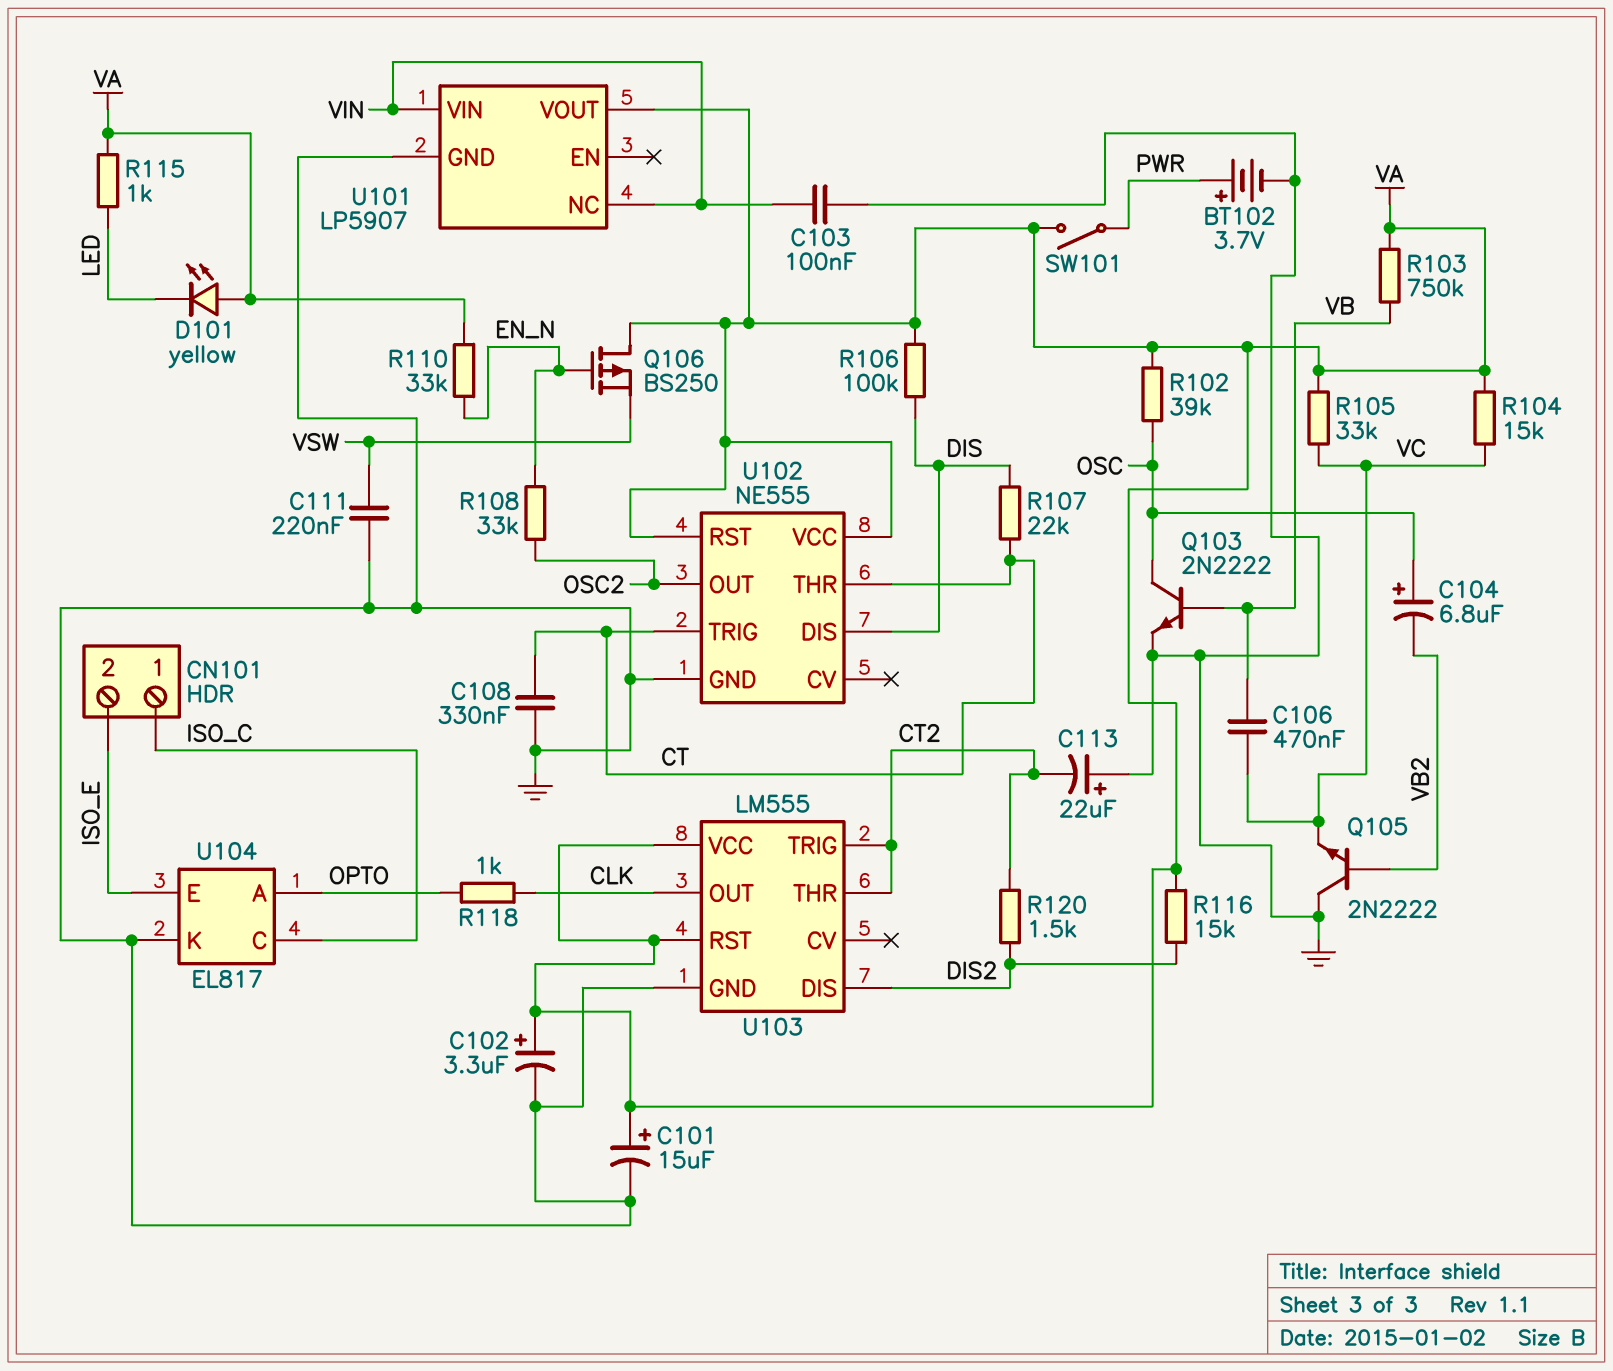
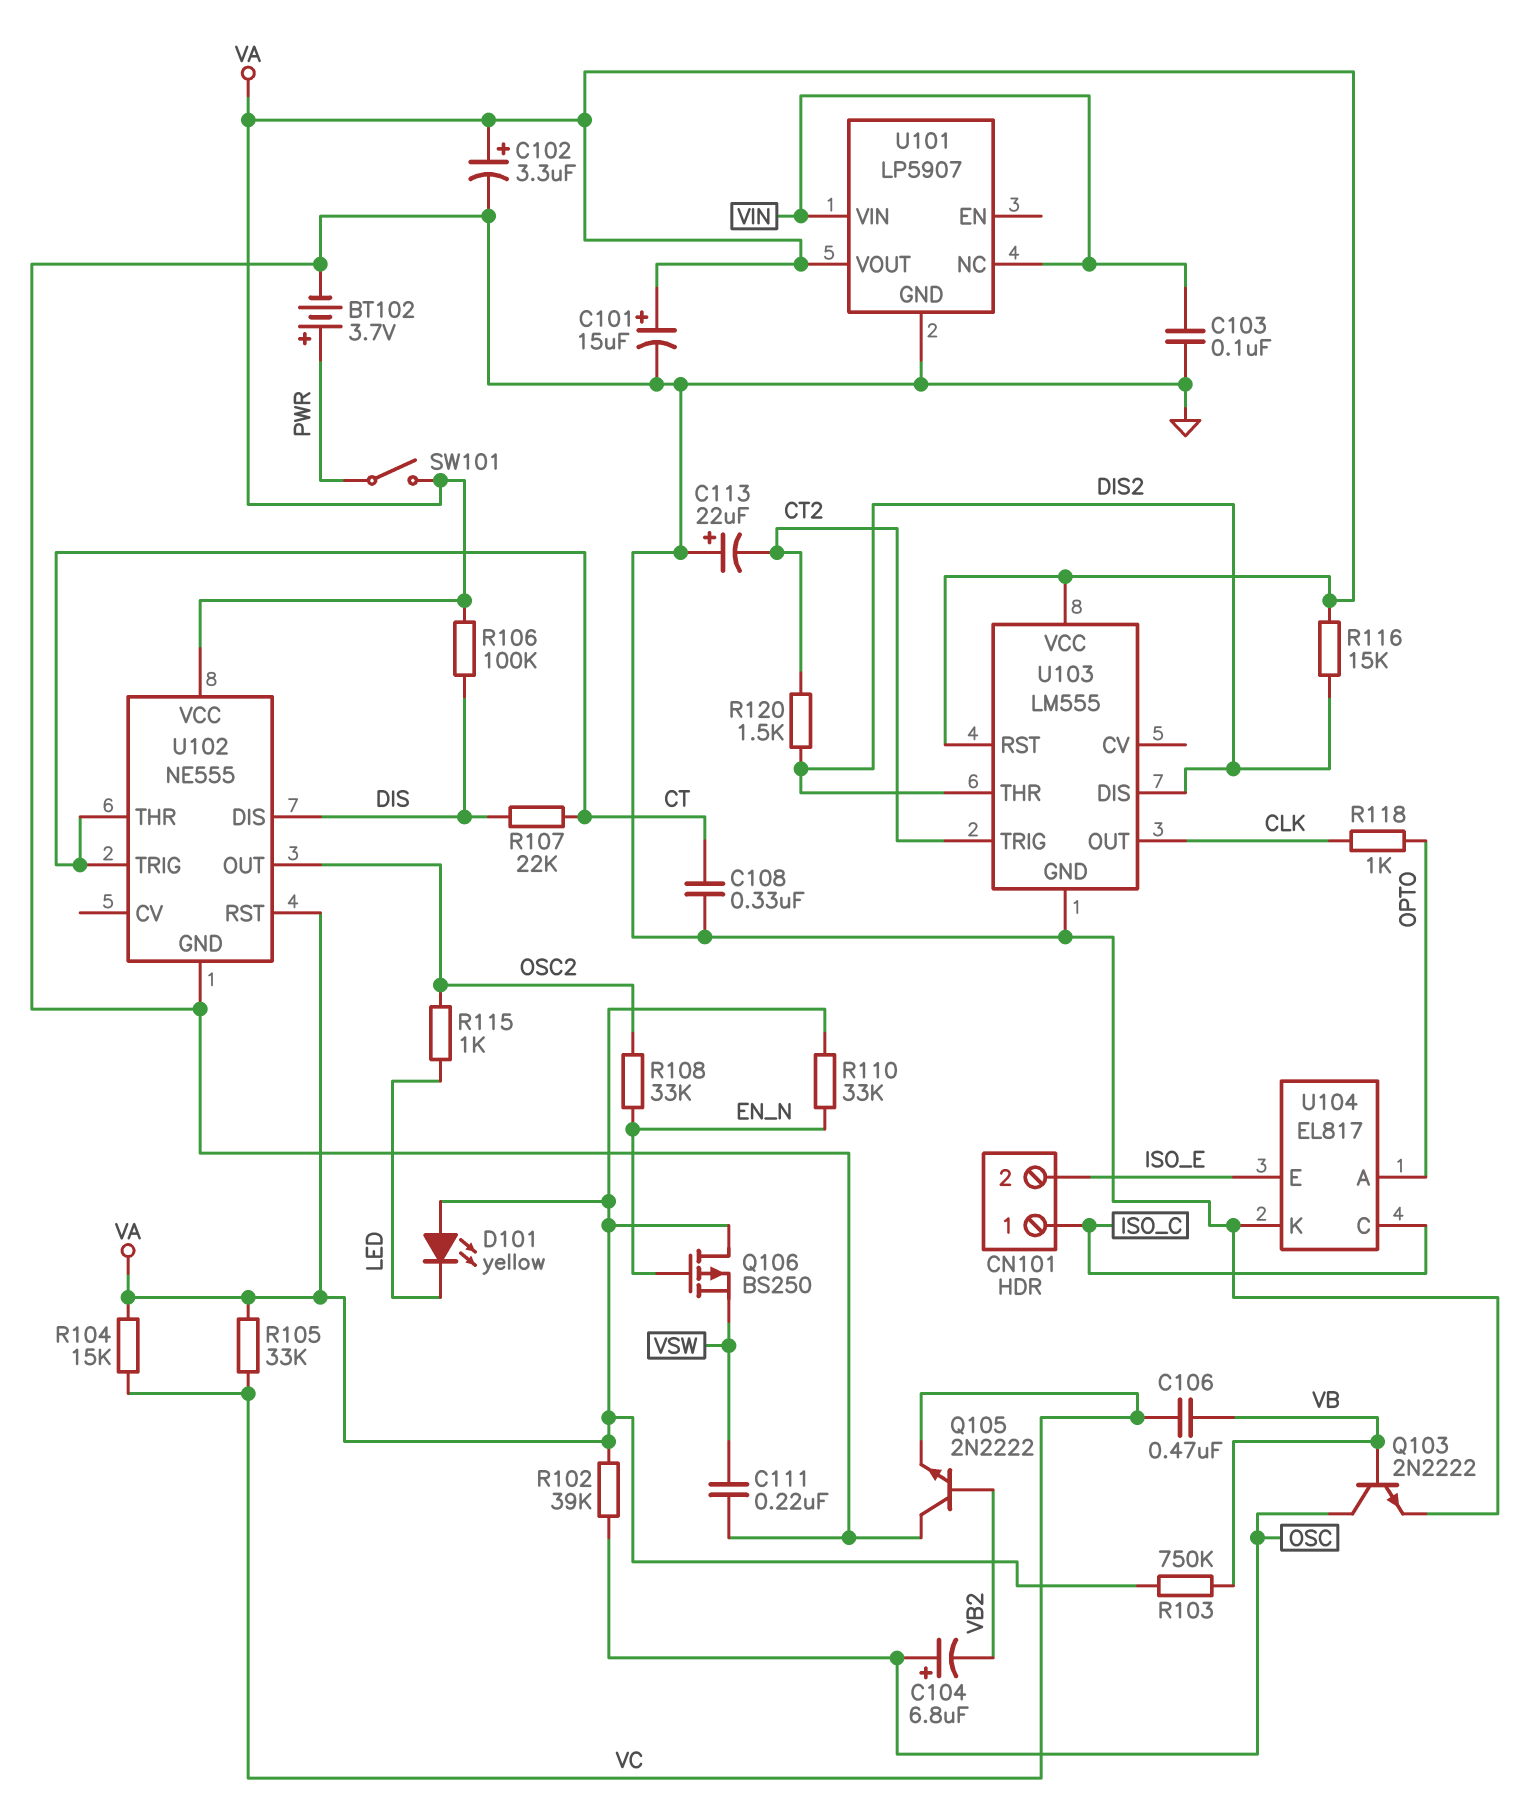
R115: 1k (LED, VA) -> 1k (LED, OSC2)
U103 pin THR: CT2 -> DIS2

